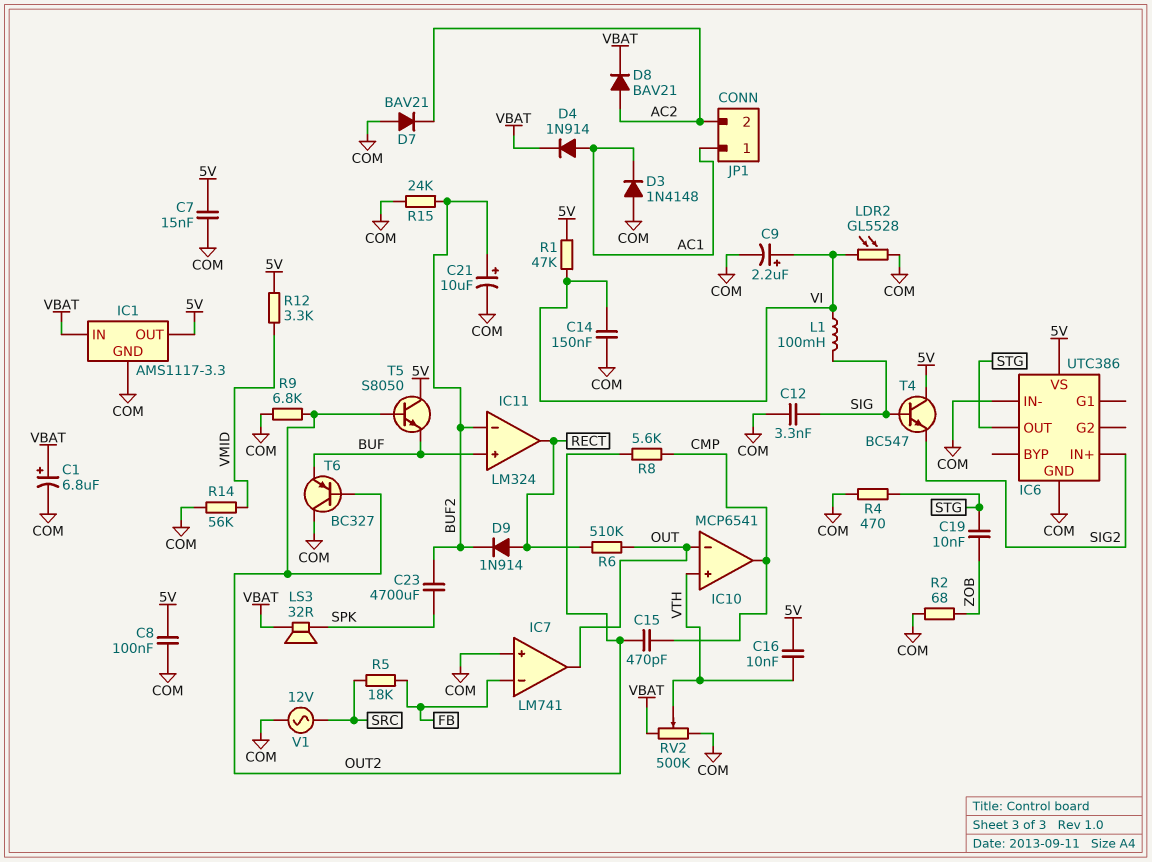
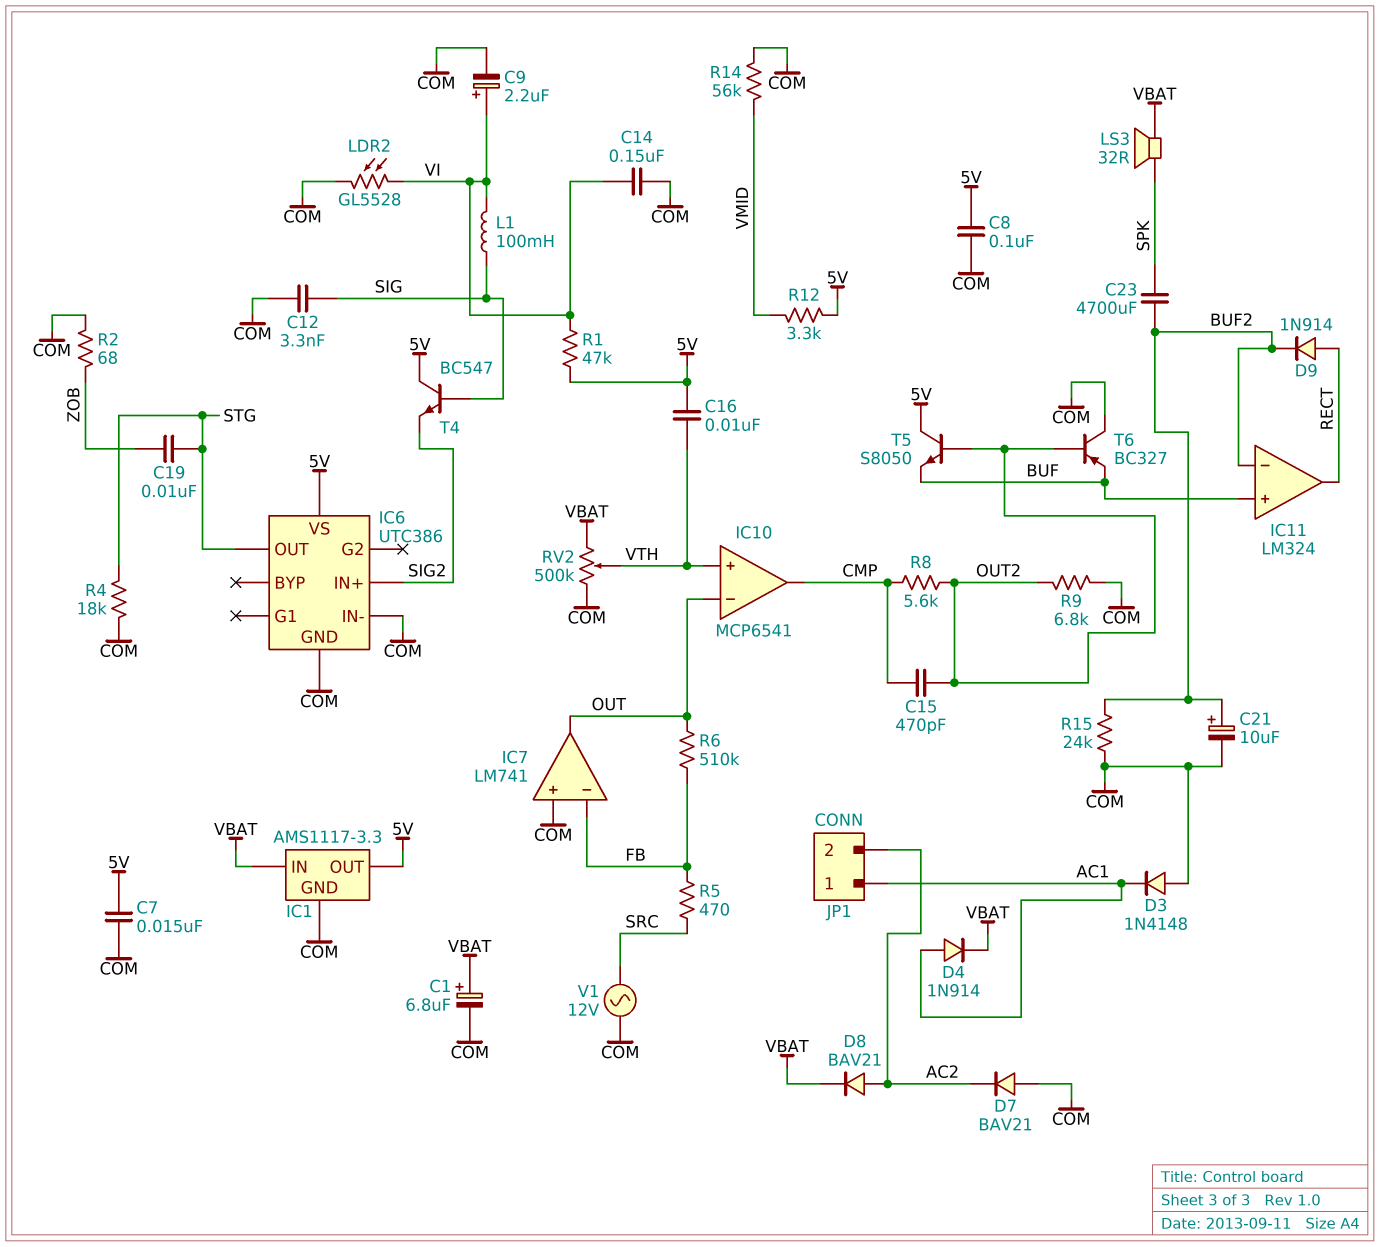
R4: 470 (COM, STG) -> 18k (COM, STG)
R5: 18k (FB, SRC) -> 470 (FB, SRC)
R6: 510k (OUT, RECT) -> 510k (FB, OUT)

